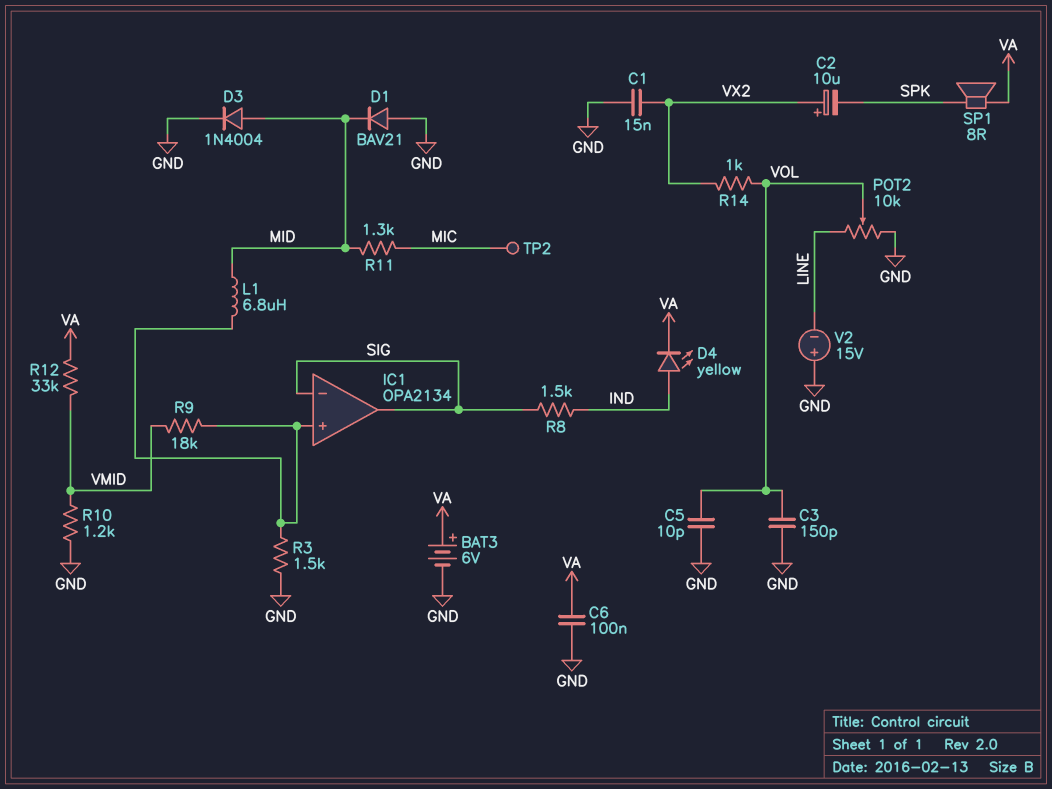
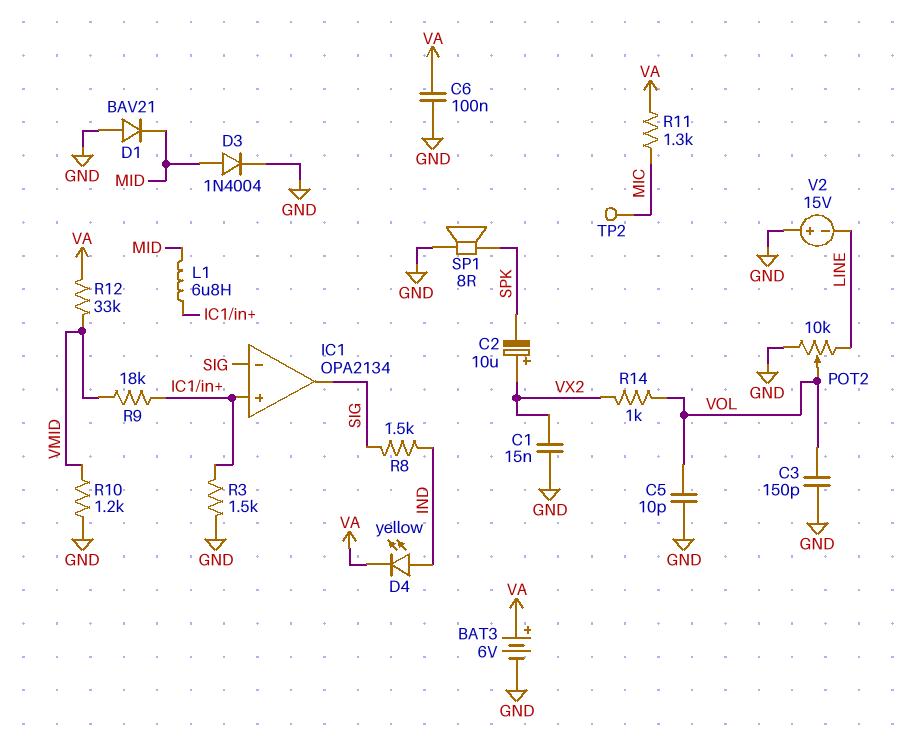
R11: 1.3k (MIC, MID) -> 1.3k (MIC, VA)
SP1: speaker 8R (SPK, VA) -> speaker 8R (GND, SPK)

